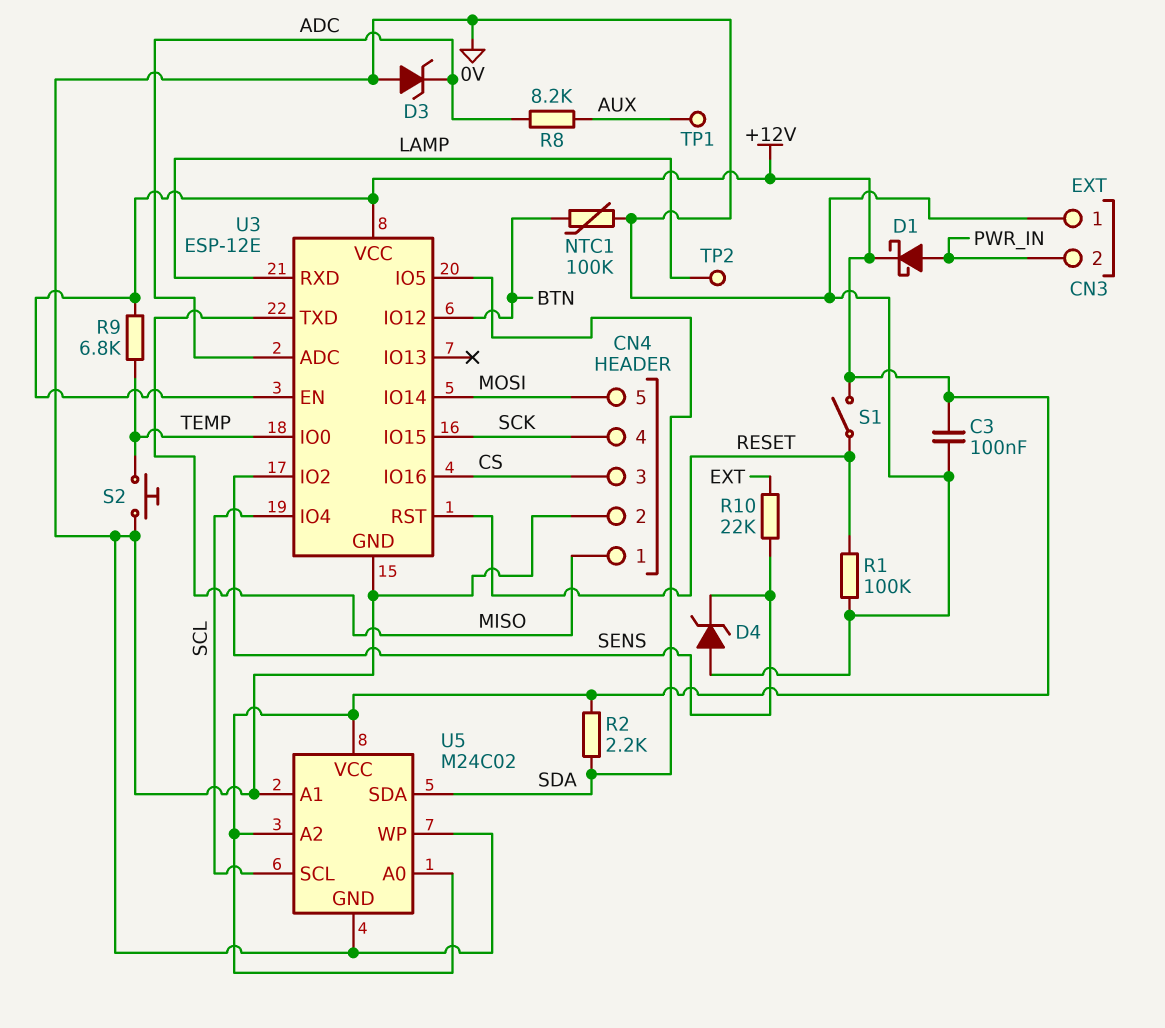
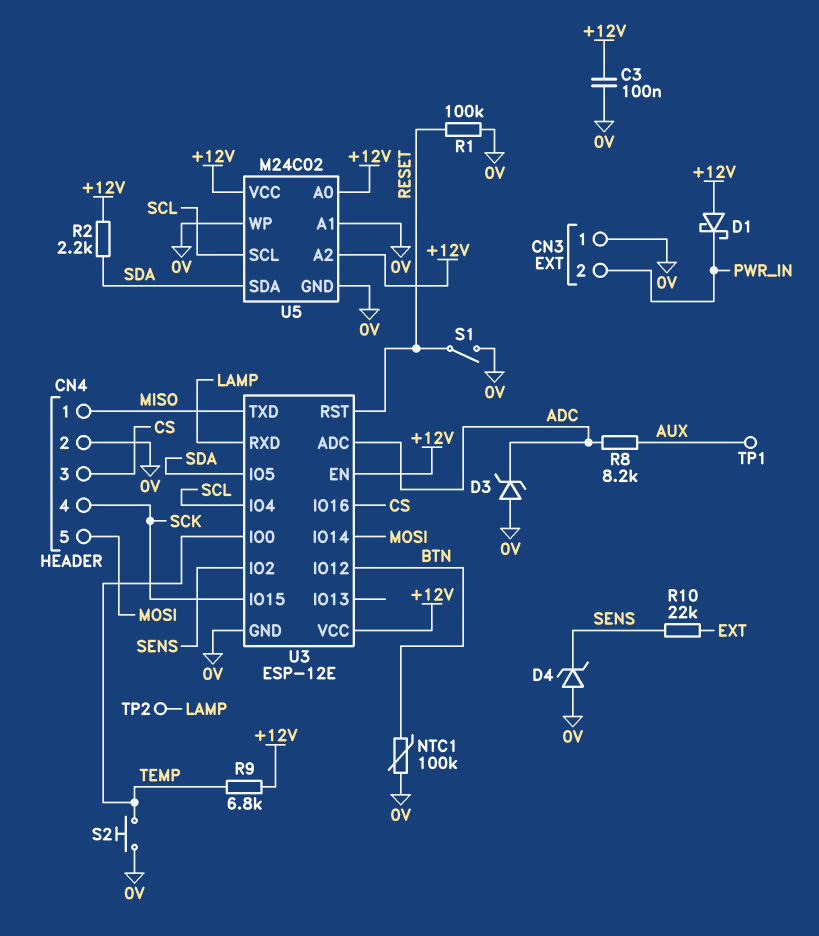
D1: schottky (A PWR_IN, K +12V) -> schottky (A +12V, K PWR_IN)
S1: switch (+12V, RESET) -> switch (0V, RESET)

